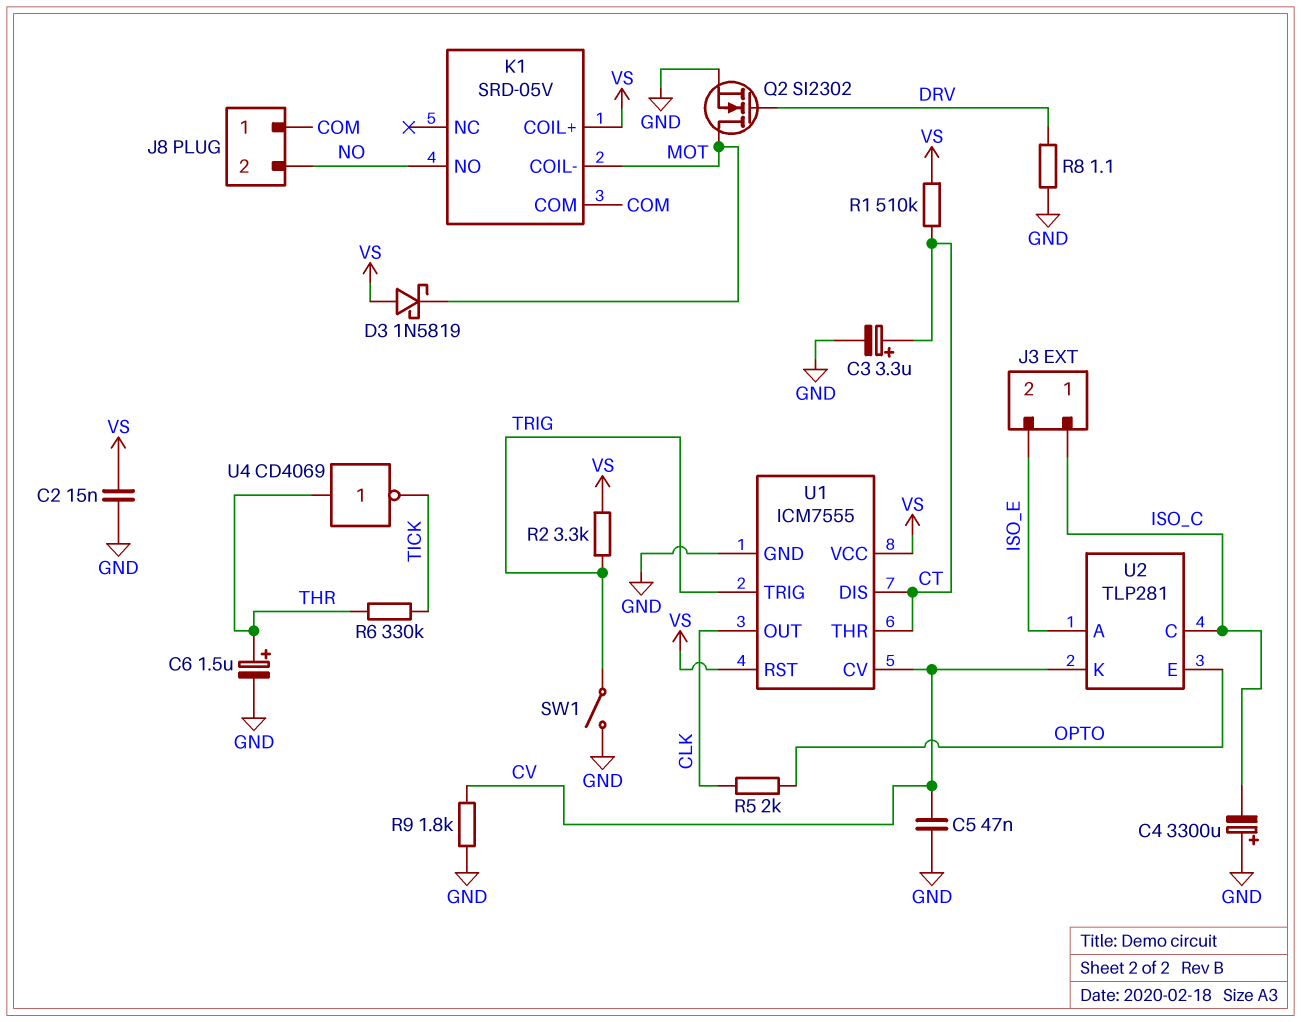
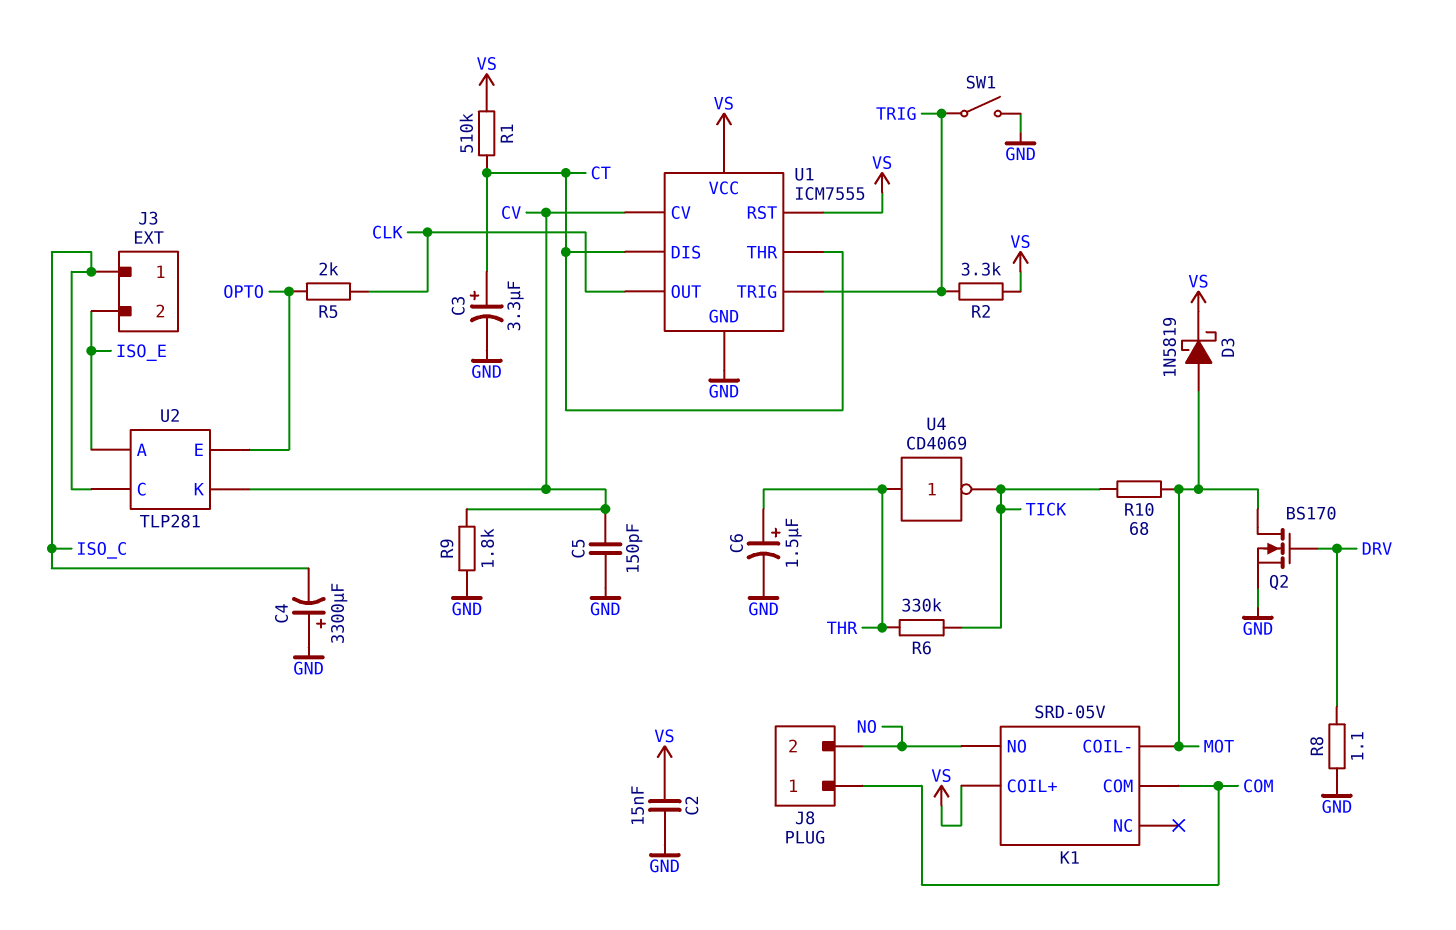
C5: 47nF (CV, GND) -> 150pF (CV, GND)
D3: schottky 1N5819 (A VS, K MOT) -> schottky 1N5819 (A MOT, K VS)
Q2: NMOS SI2302 (G DRV, D MOT, S GND) -> NMOS BS170 (G DRV, D MOT, S GND)
R10: none -> 68 (MOT, TICK)

